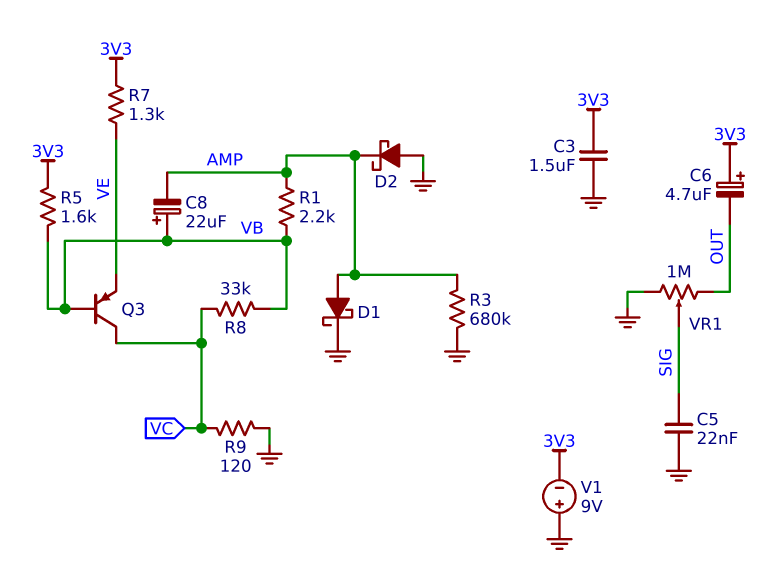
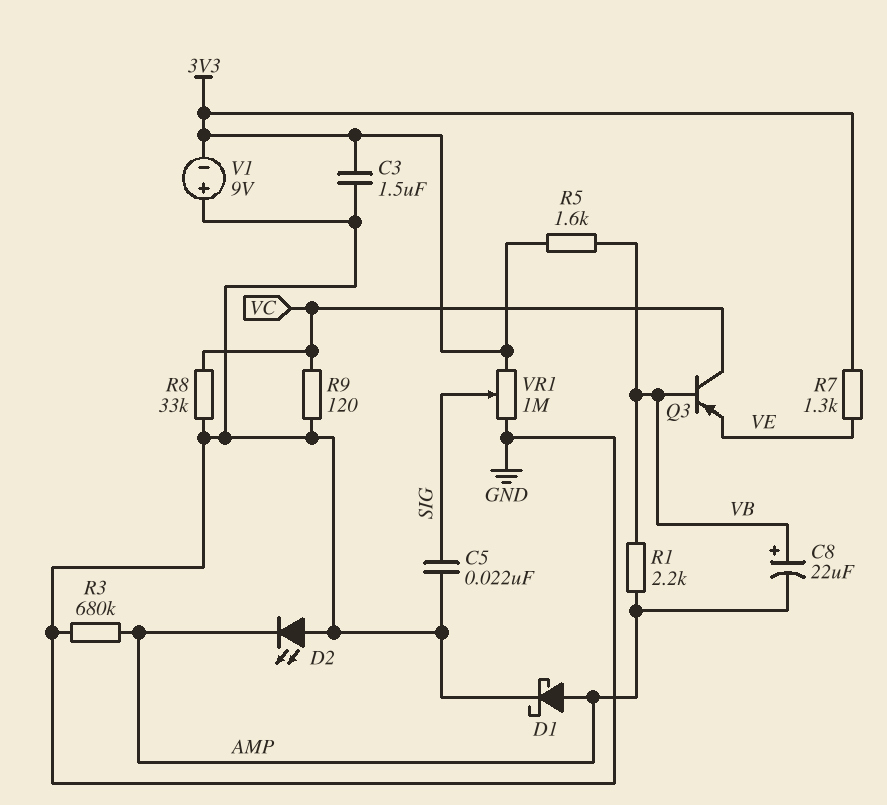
C6: 4.7uF (plus 3V3, minus OUT) -> none
D2: schottky (A GND, K AMP) -> LED (A GND, K AMP)
R8: 33k (VB, VC) -> 33k (GND, VC)
VR1: 1M (GND, OUT, wiper SIG) -> 1M (3V3, GND, wiper SIG)

